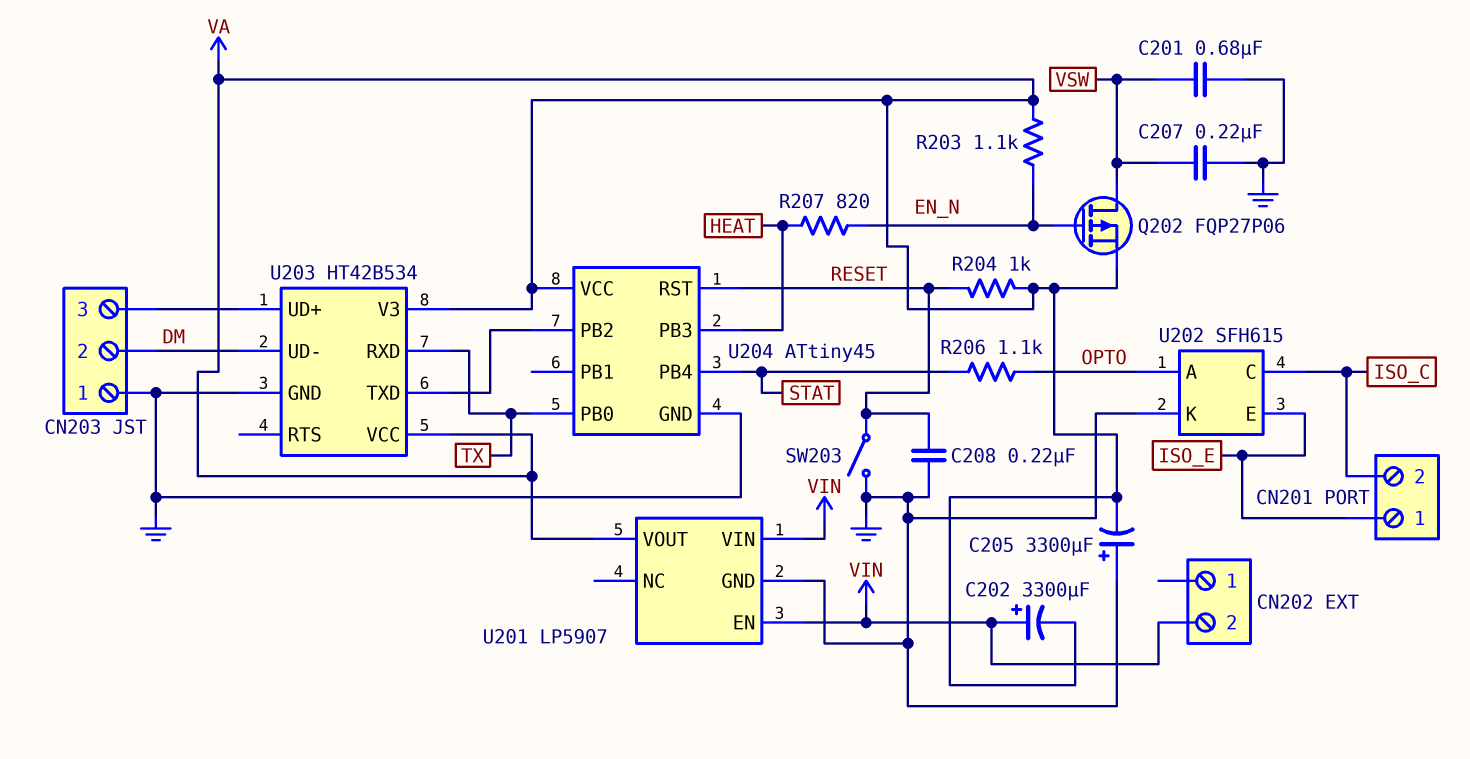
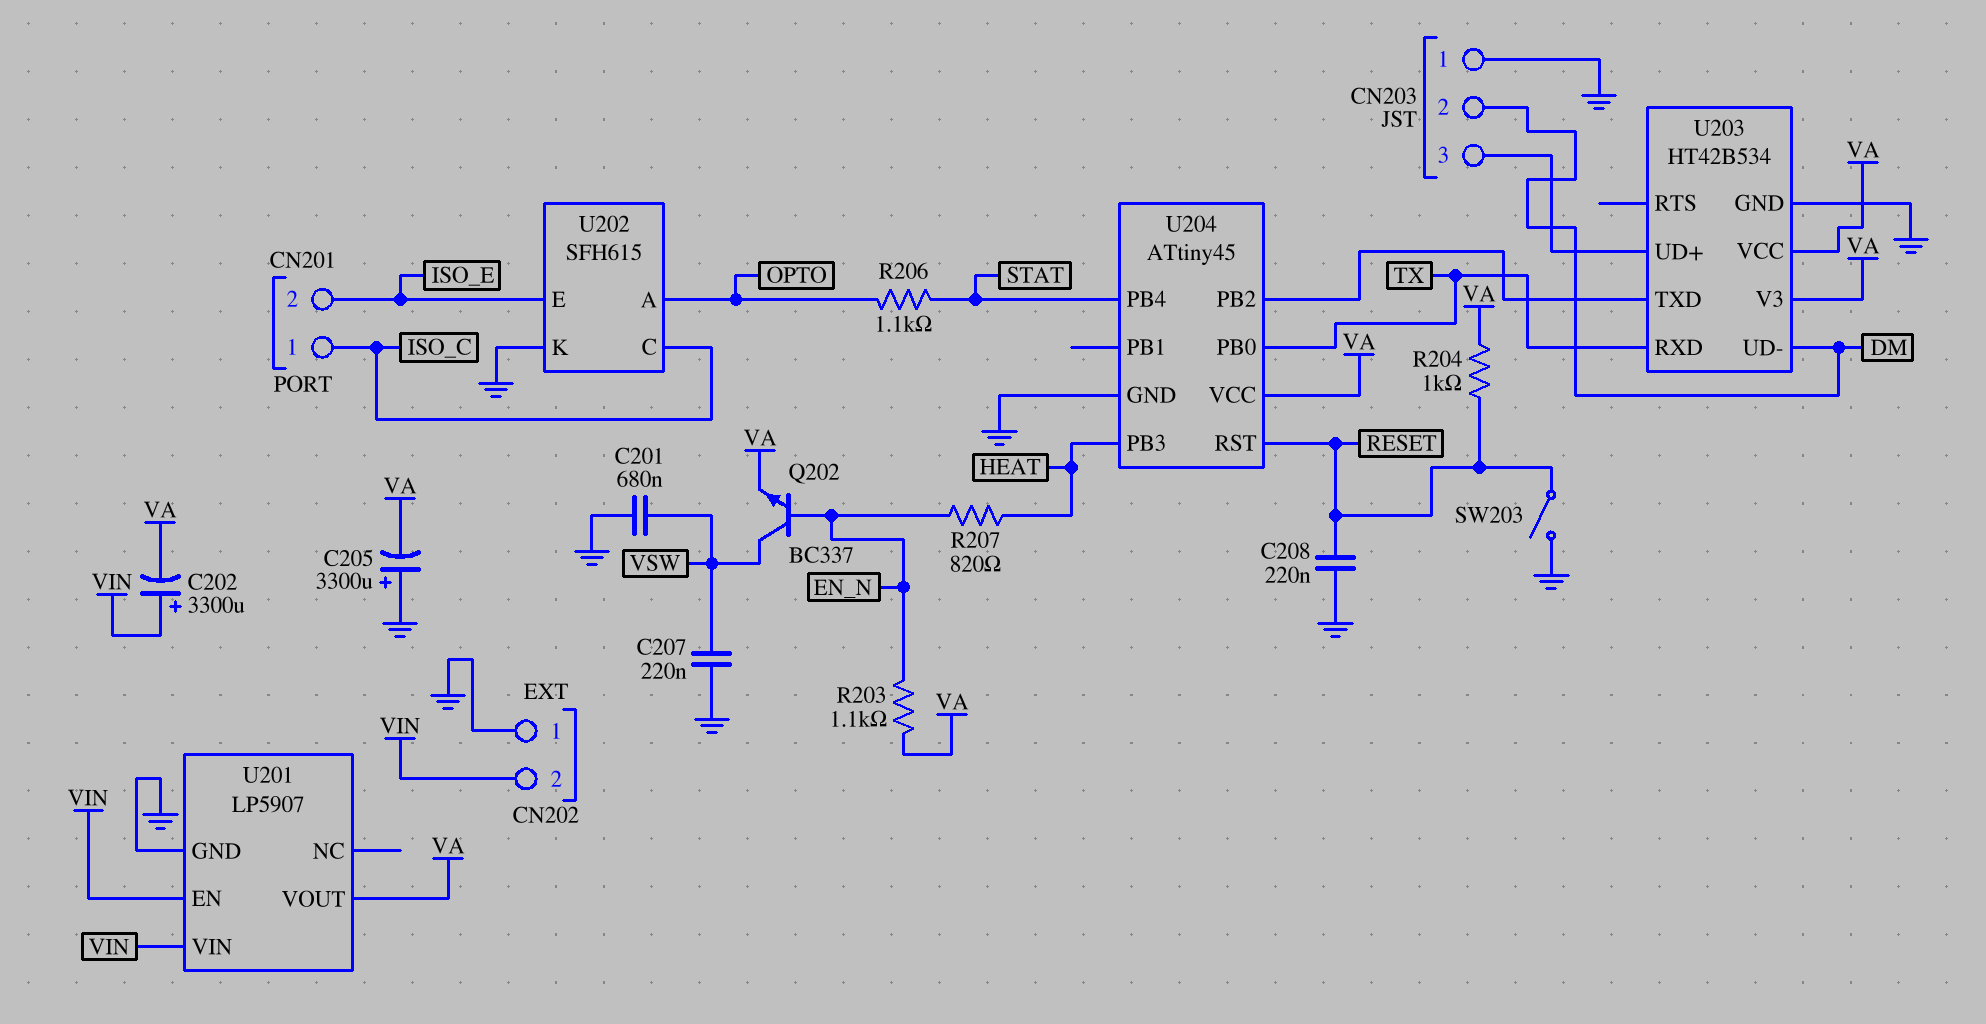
CN201 pin 1: ISO_E -> ISO_C
CN201 pin 2: ISO_C -> ISO_E
CN202 pin 1: none -> GND
Q202: PMOS FQP27P06 (G EN_N, D VSW, S VA) -> NPN BC337 (B EN_N, C VSW, E VA)

